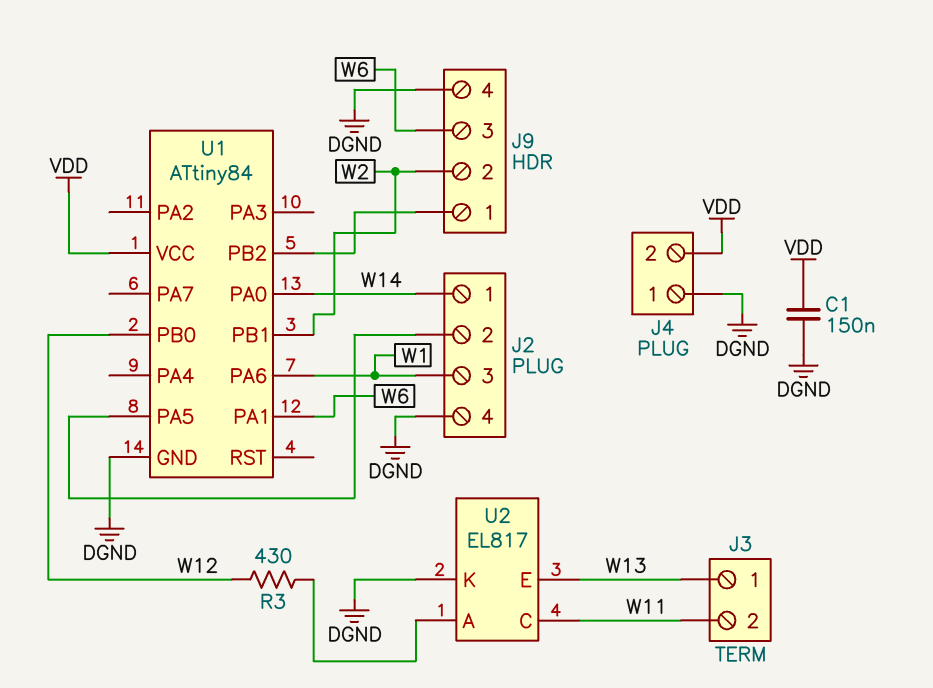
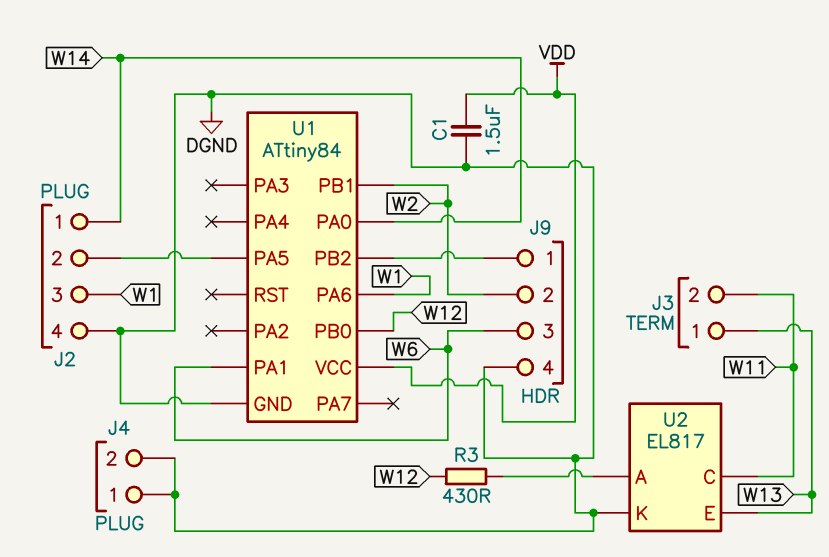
C1: 150nF (DGND, VDD) -> 1.5uF (DGND, VDD)
J4 pin 2: VDD -> DGND

